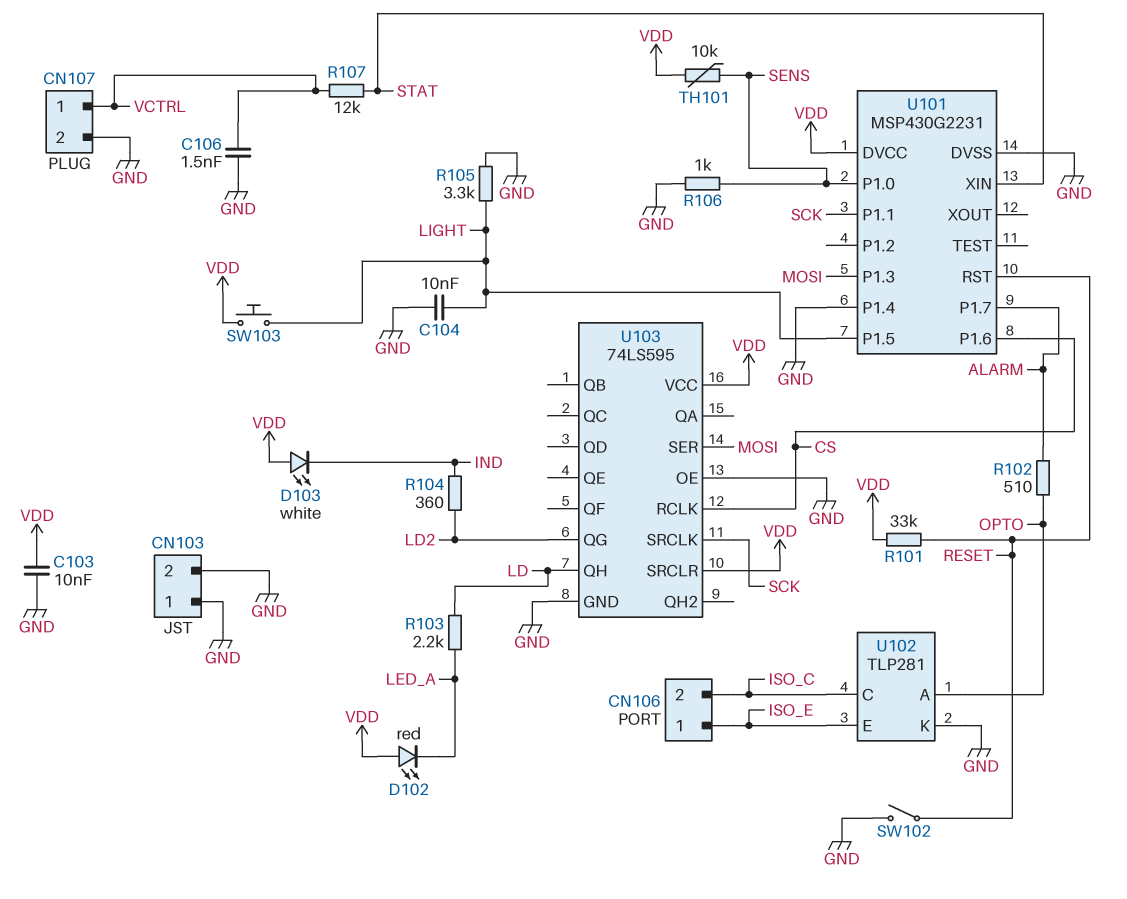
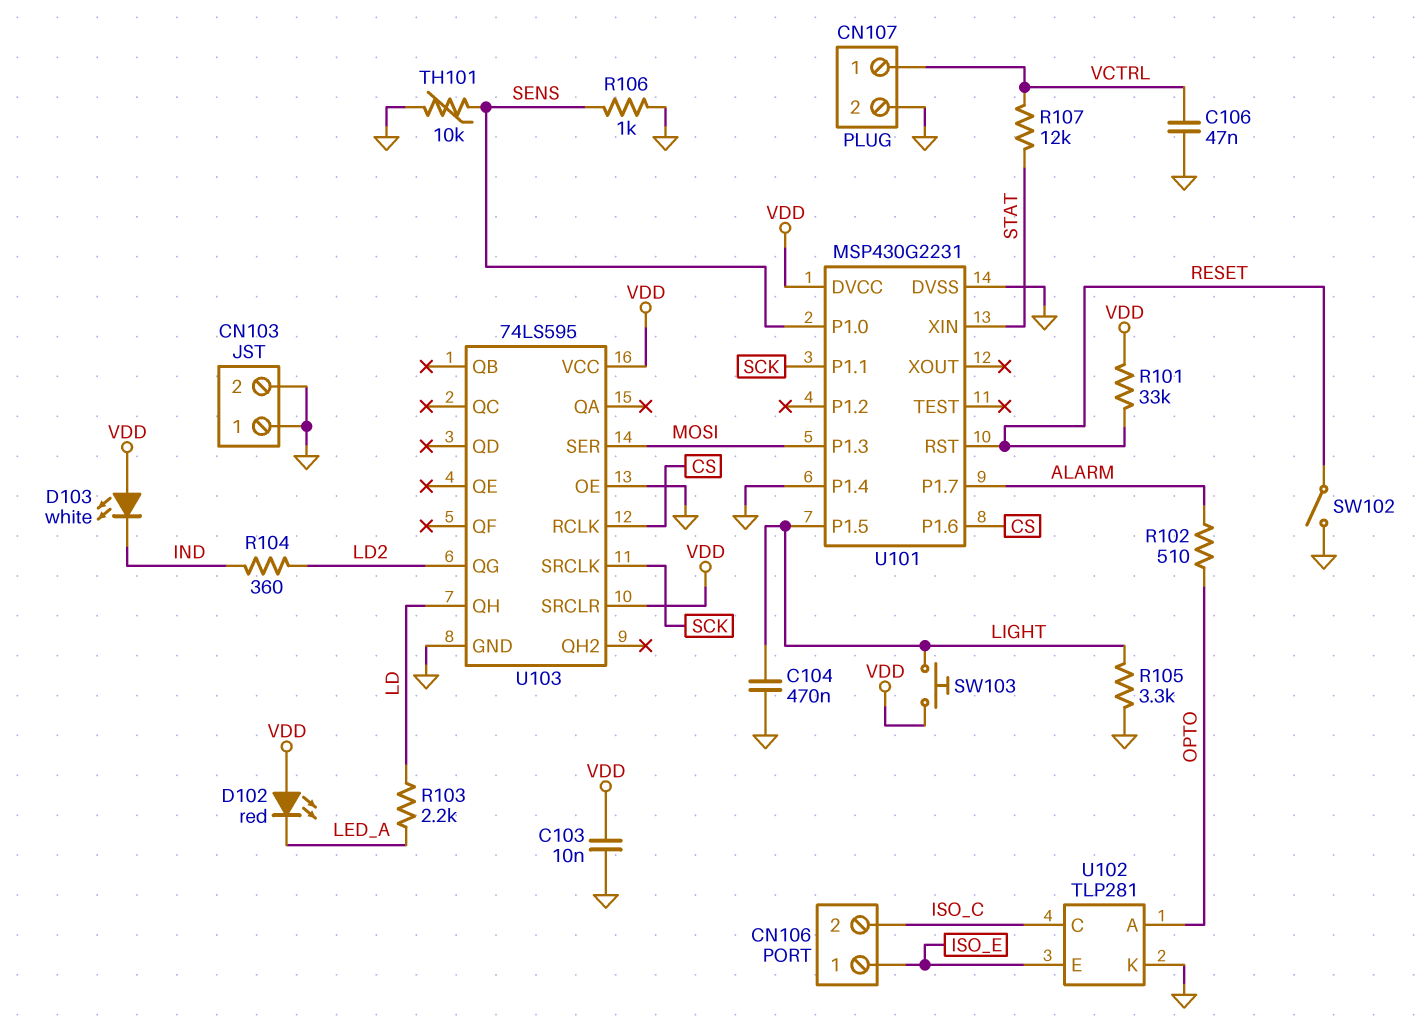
C104: 10nF (GND, LIGHT) -> 470nF (GND, LIGHT)
C106: 1.5nF (GND, VCTRL) -> 47nF (GND, VCTRL)
TH101: 10k (SENS, VDD) -> 10k (GND, SENS)

